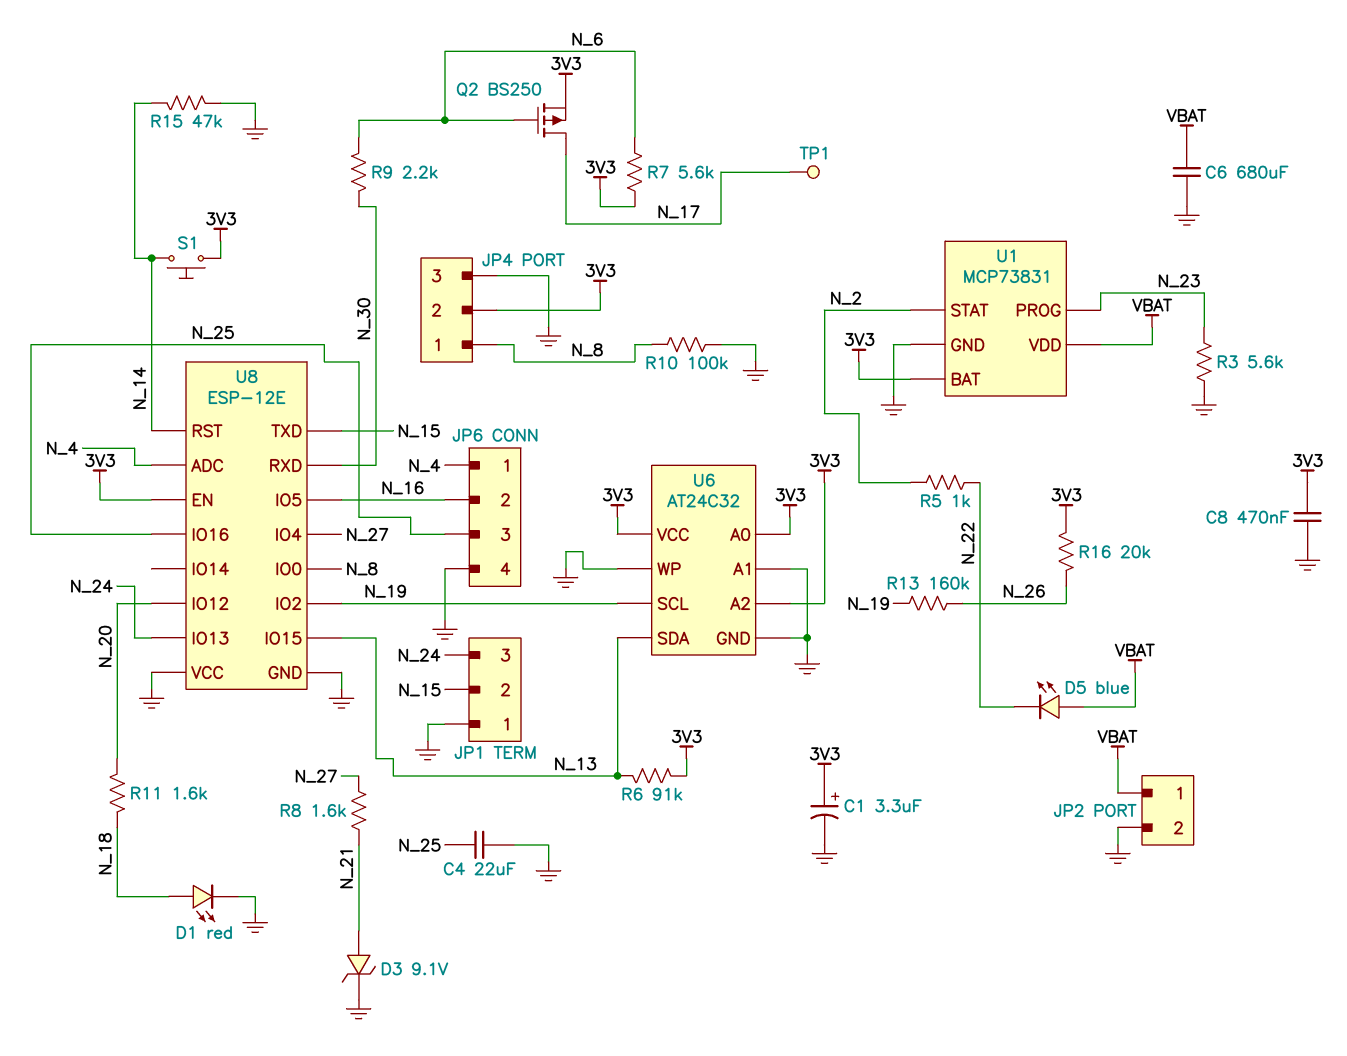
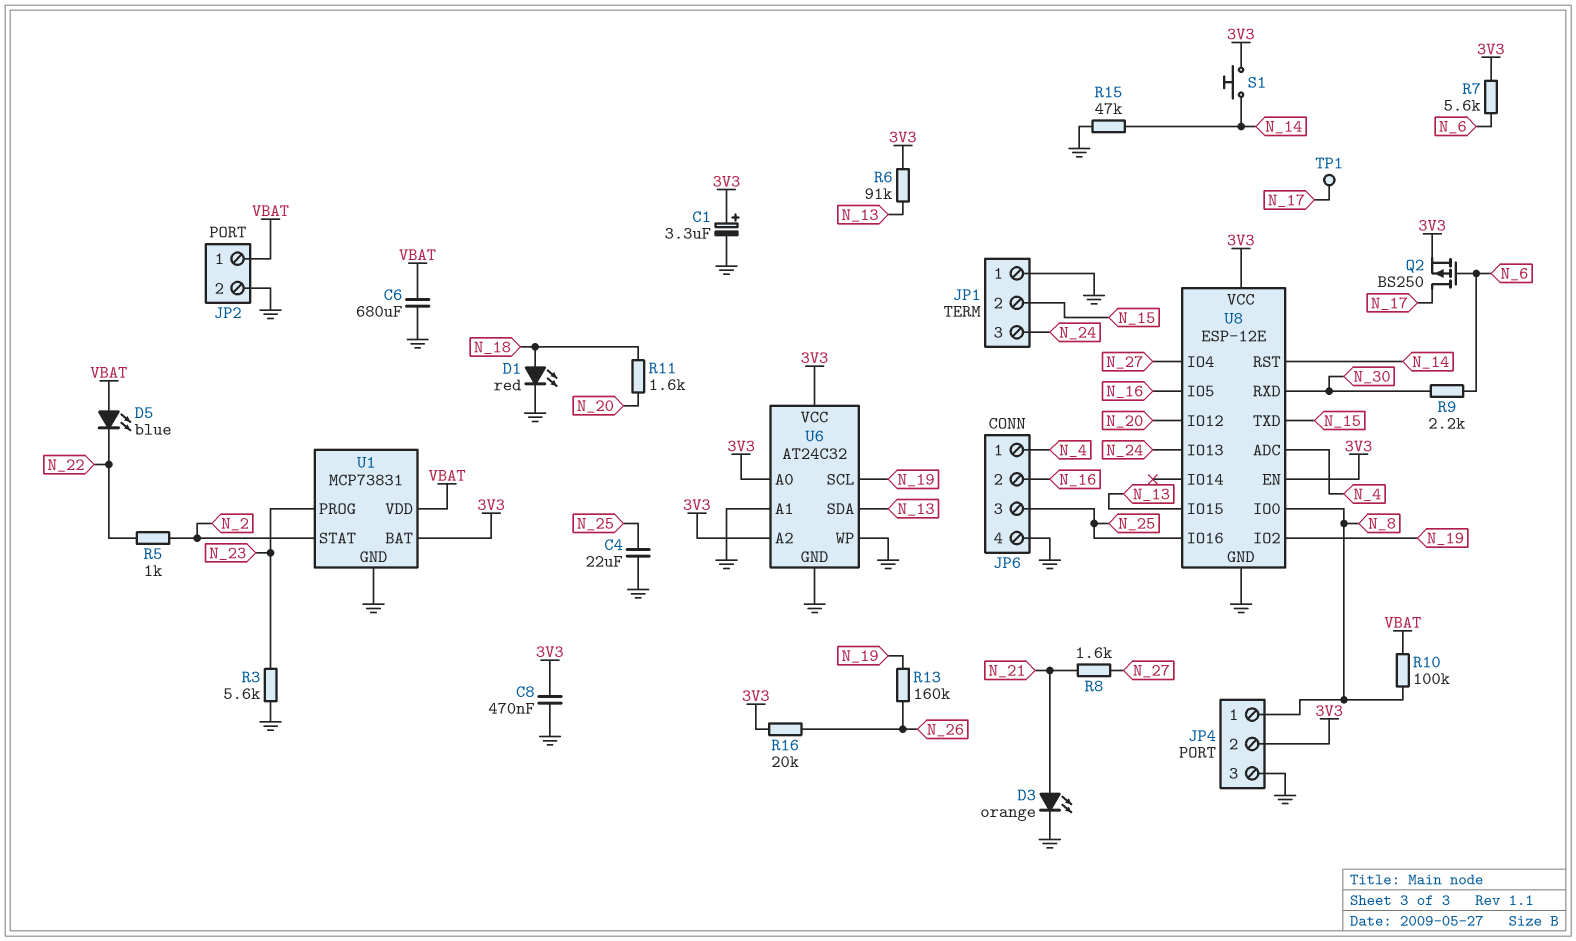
D3: zener 9.1V (A N_21, K GND) -> LED orange (A N_21, K GND)
R10: 100k (GND, N_8) -> 100k (N_8, VBAT)
U8 pin VCC: GND -> 3V3

